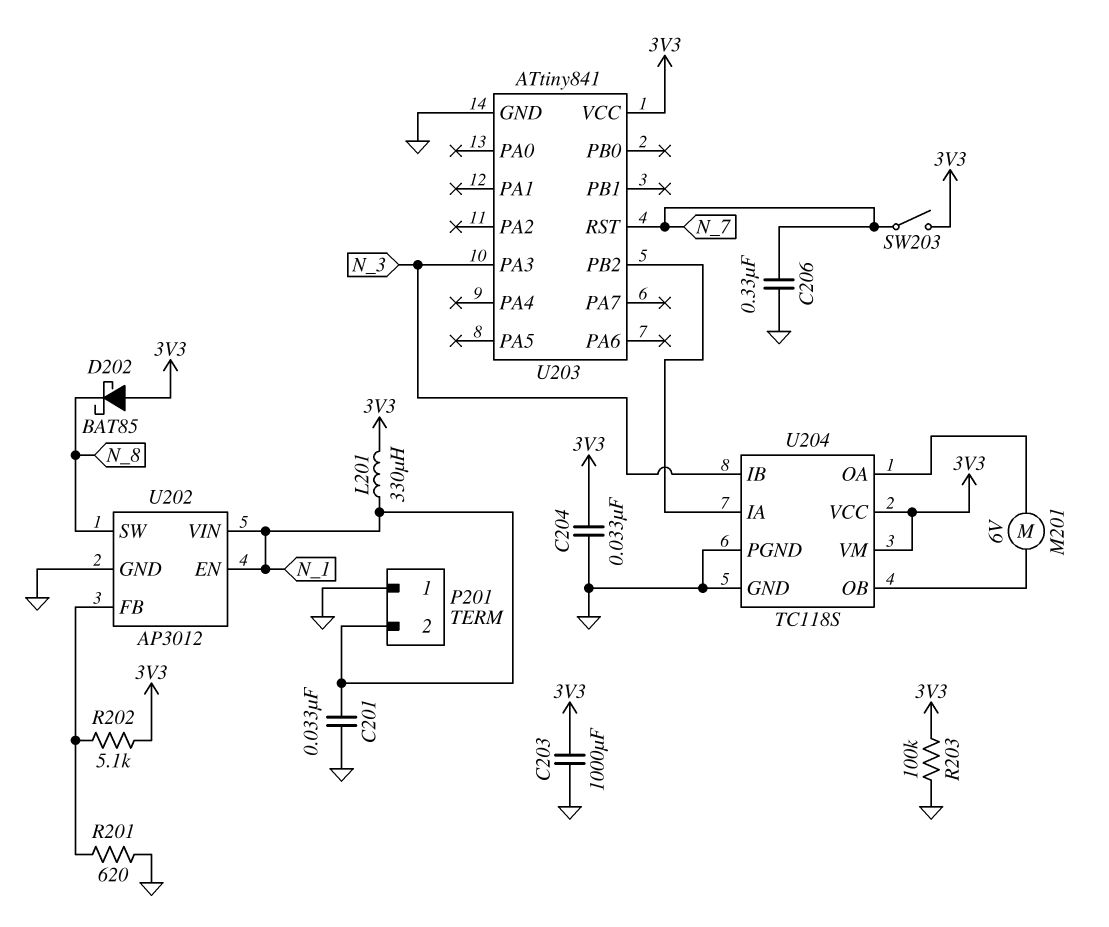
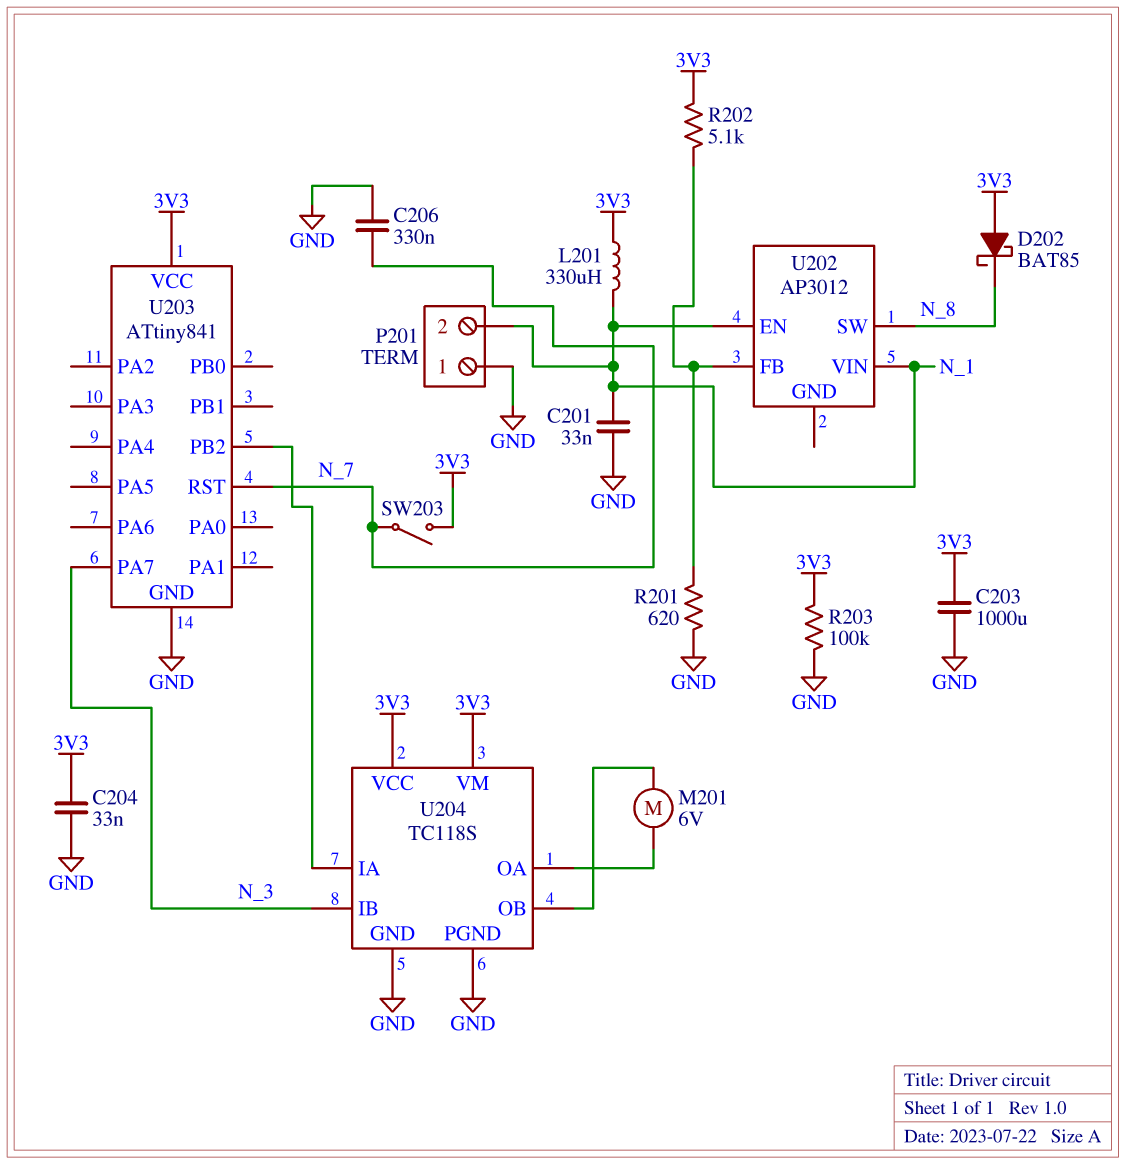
U202 pin GND: GND -> none
U203 pin PA3: N_3 -> none
U203 pin PA7: none -> N_3

